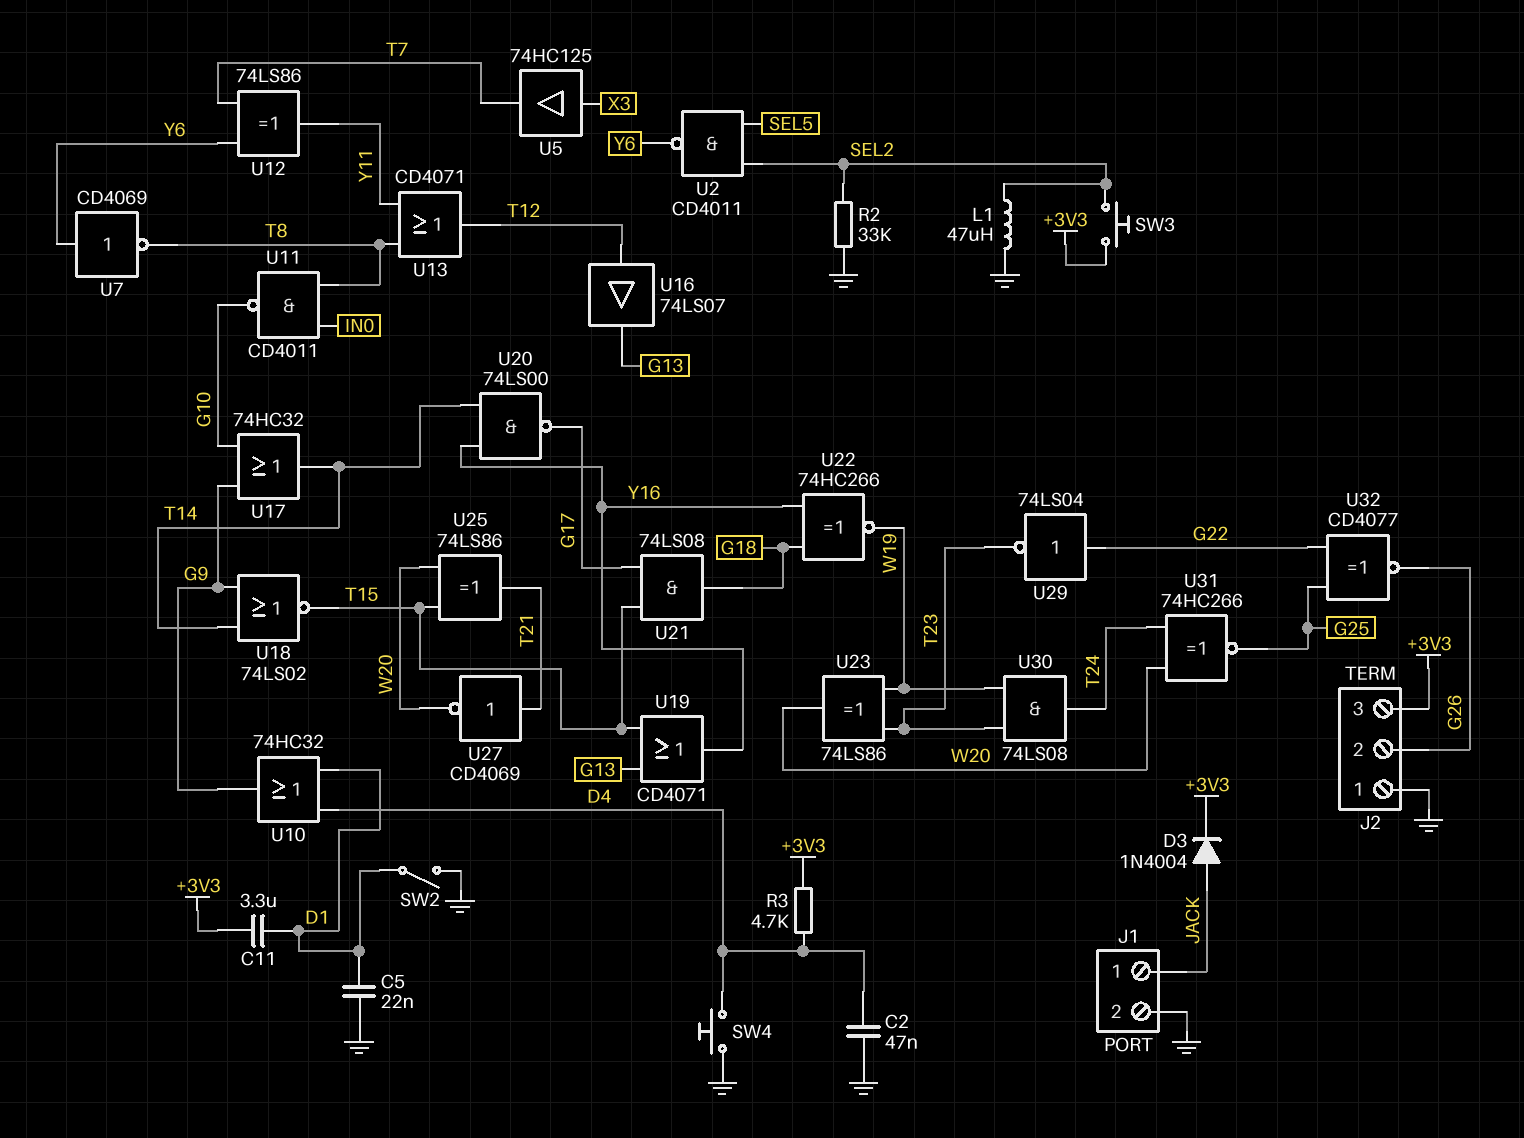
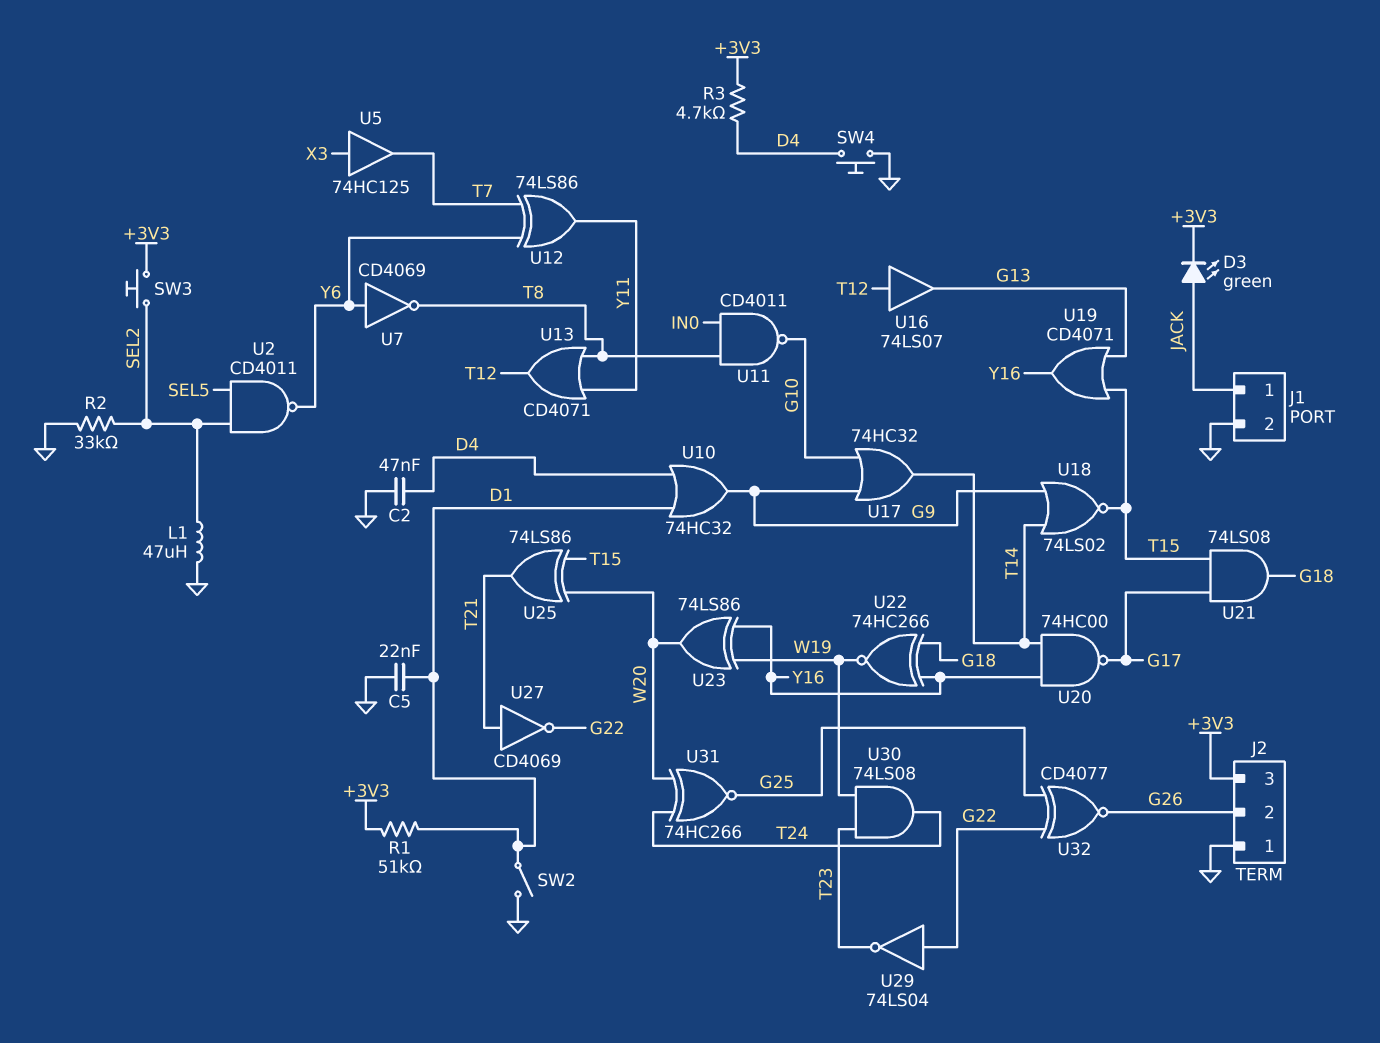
C11: 3.3uF (+3V3, D1) -> none
D3: diode 1N4004 (A JACK, K +3V3) -> LED green (A JACK, K +3V3)
R1: none -> 51k (+3V3, D1)
U20: NAND 74LS00 (in T14, in Y16, out G17) -> NAND 74HC00 (in T14, in Y16, out G17)
U23: XOR 74LS86 (in T23, in W19, out W20) -> XOR 74LS86 (in W19, in Y16, out W20)
U27: NOT CD4069 (in T21, out W20) -> NOT CD4069 (in T21, out G22)

